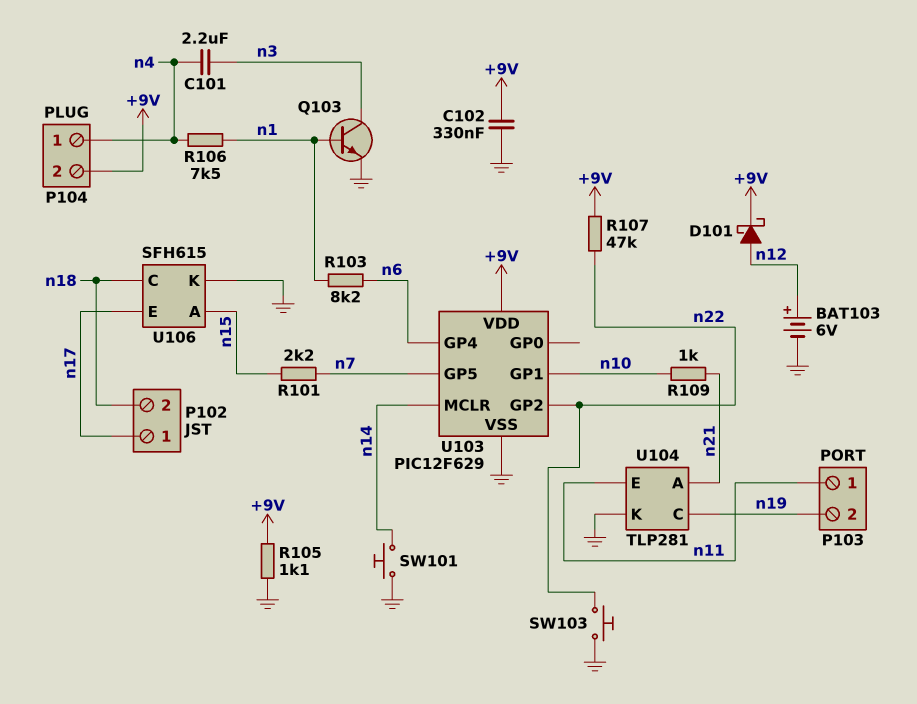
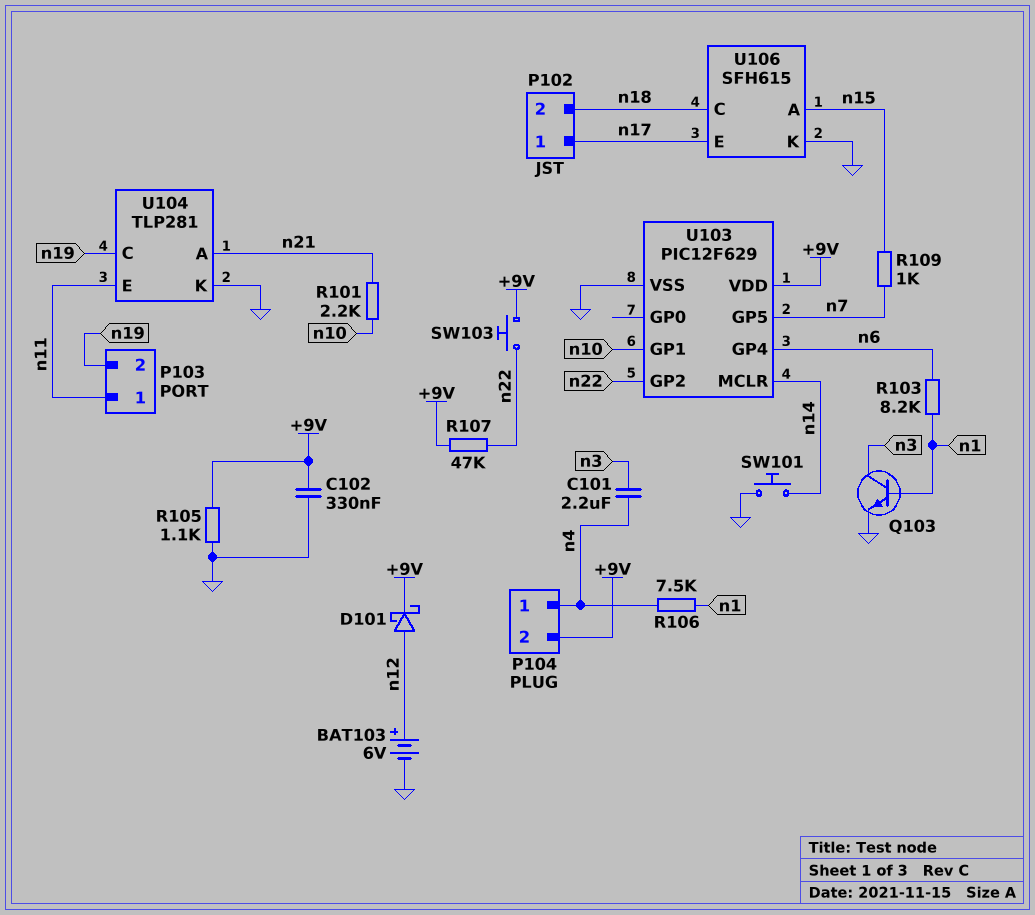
R101: 2.2k (n7, n15) -> 2.2k (n10, n21)
R109: 1k (n10, n21) -> 1k (n7, n15)
SW103: button (GND, n22) -> button (+9V, n22)

